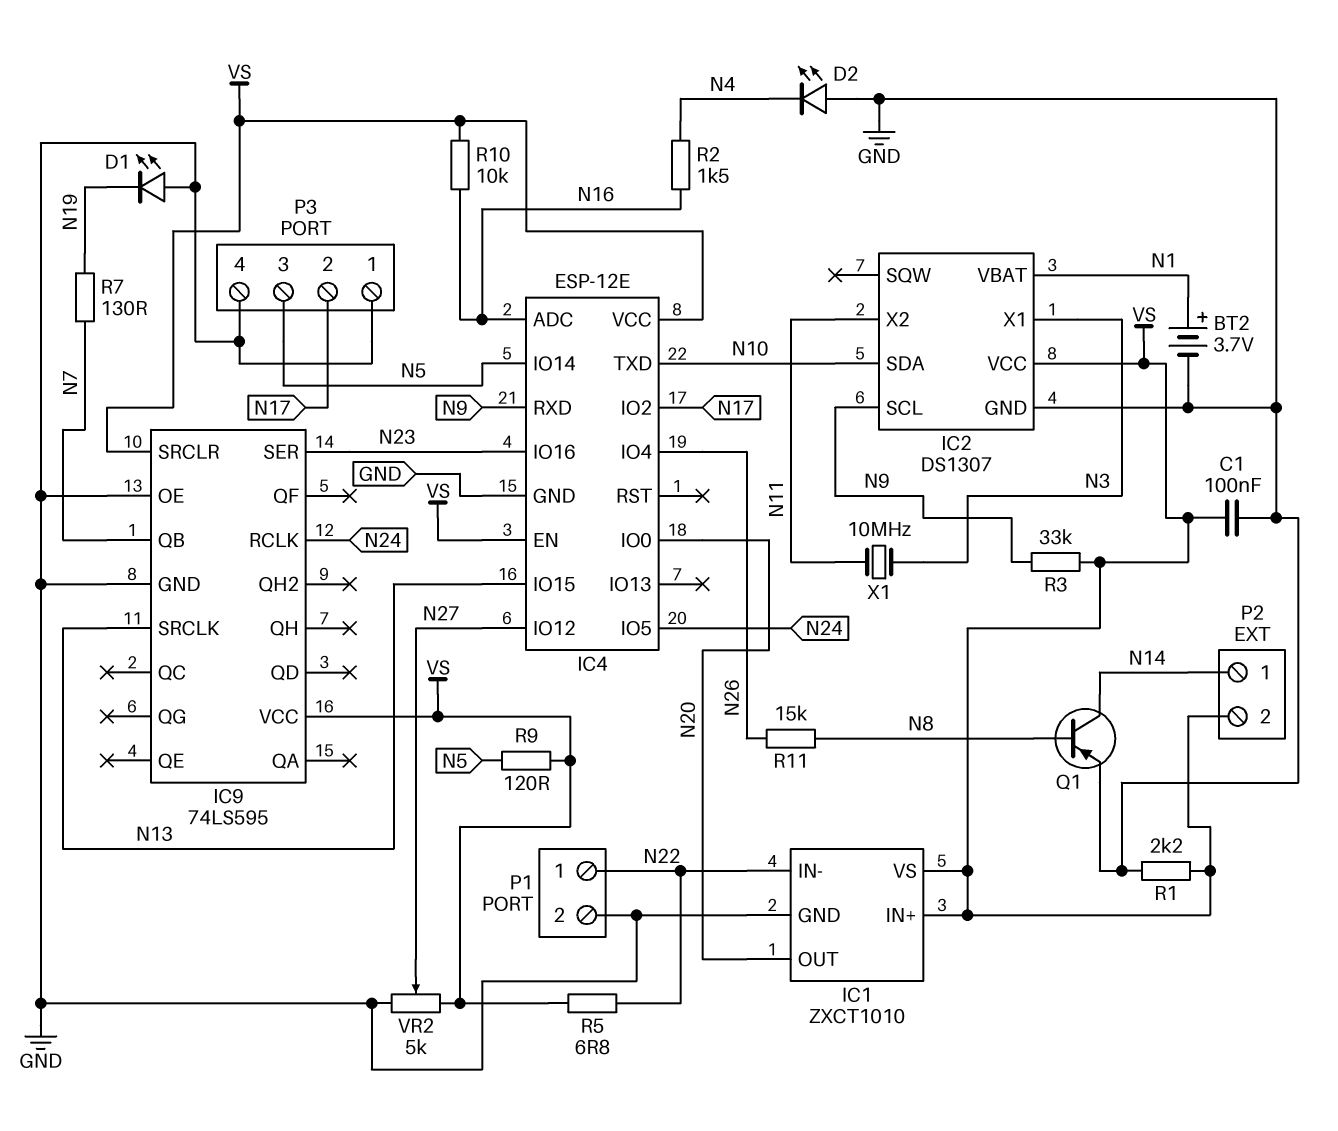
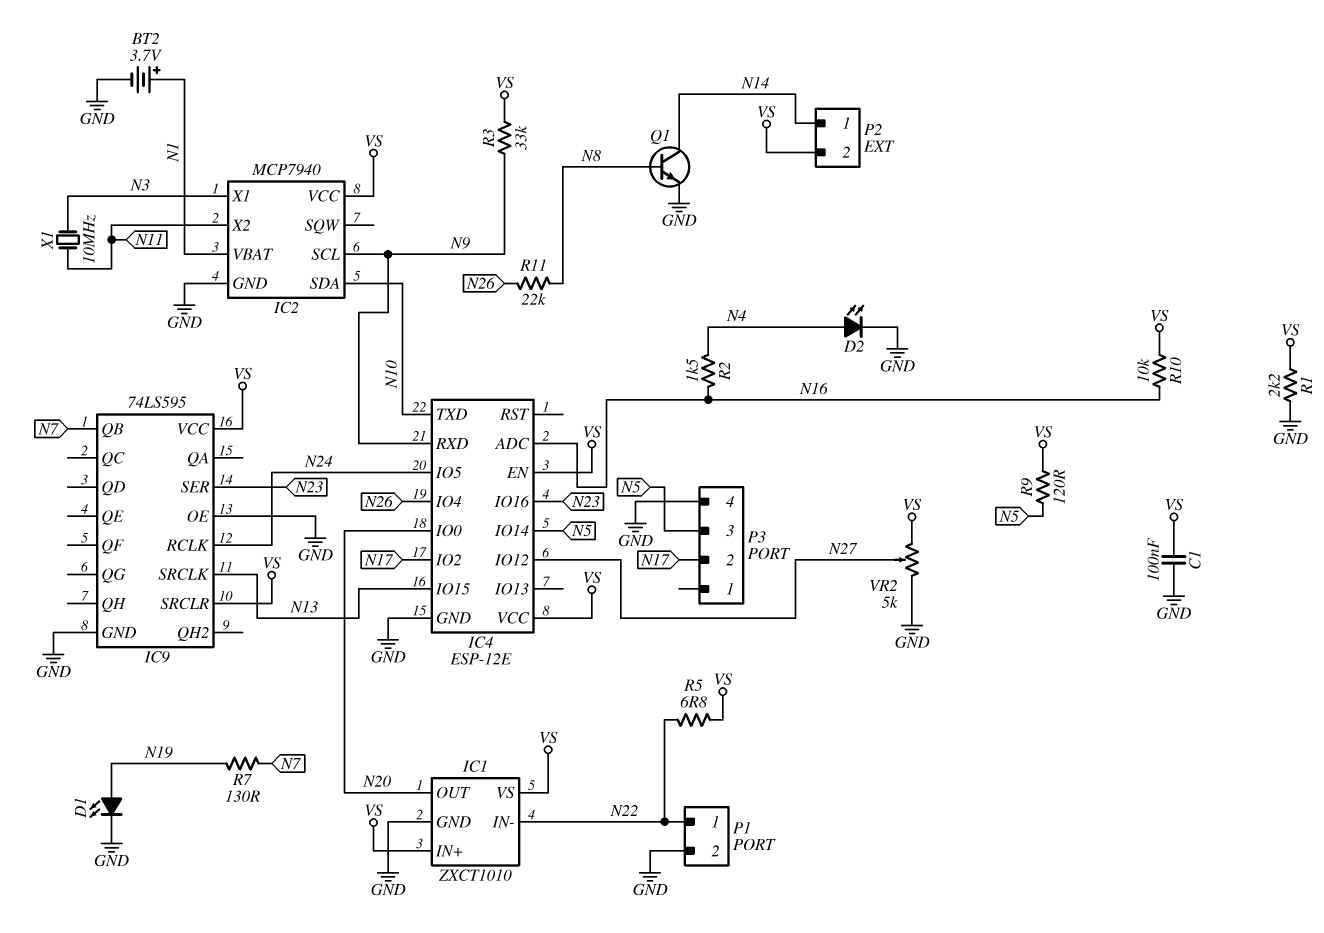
D1: LED (A GND, K N19) -> LED (A N19, K GND)
D2: LED (A GND, K N4) -> LED (A N4, K GND)
IC2: DS1307 -> MCP7940
P3 pin 1: GND -> none
Q1: PNP (B N8, C N14, E GND) -> NPN (B N8, C N14, E GND)
R11: 15k (N8, N26) -> 22k (N8, N26)

